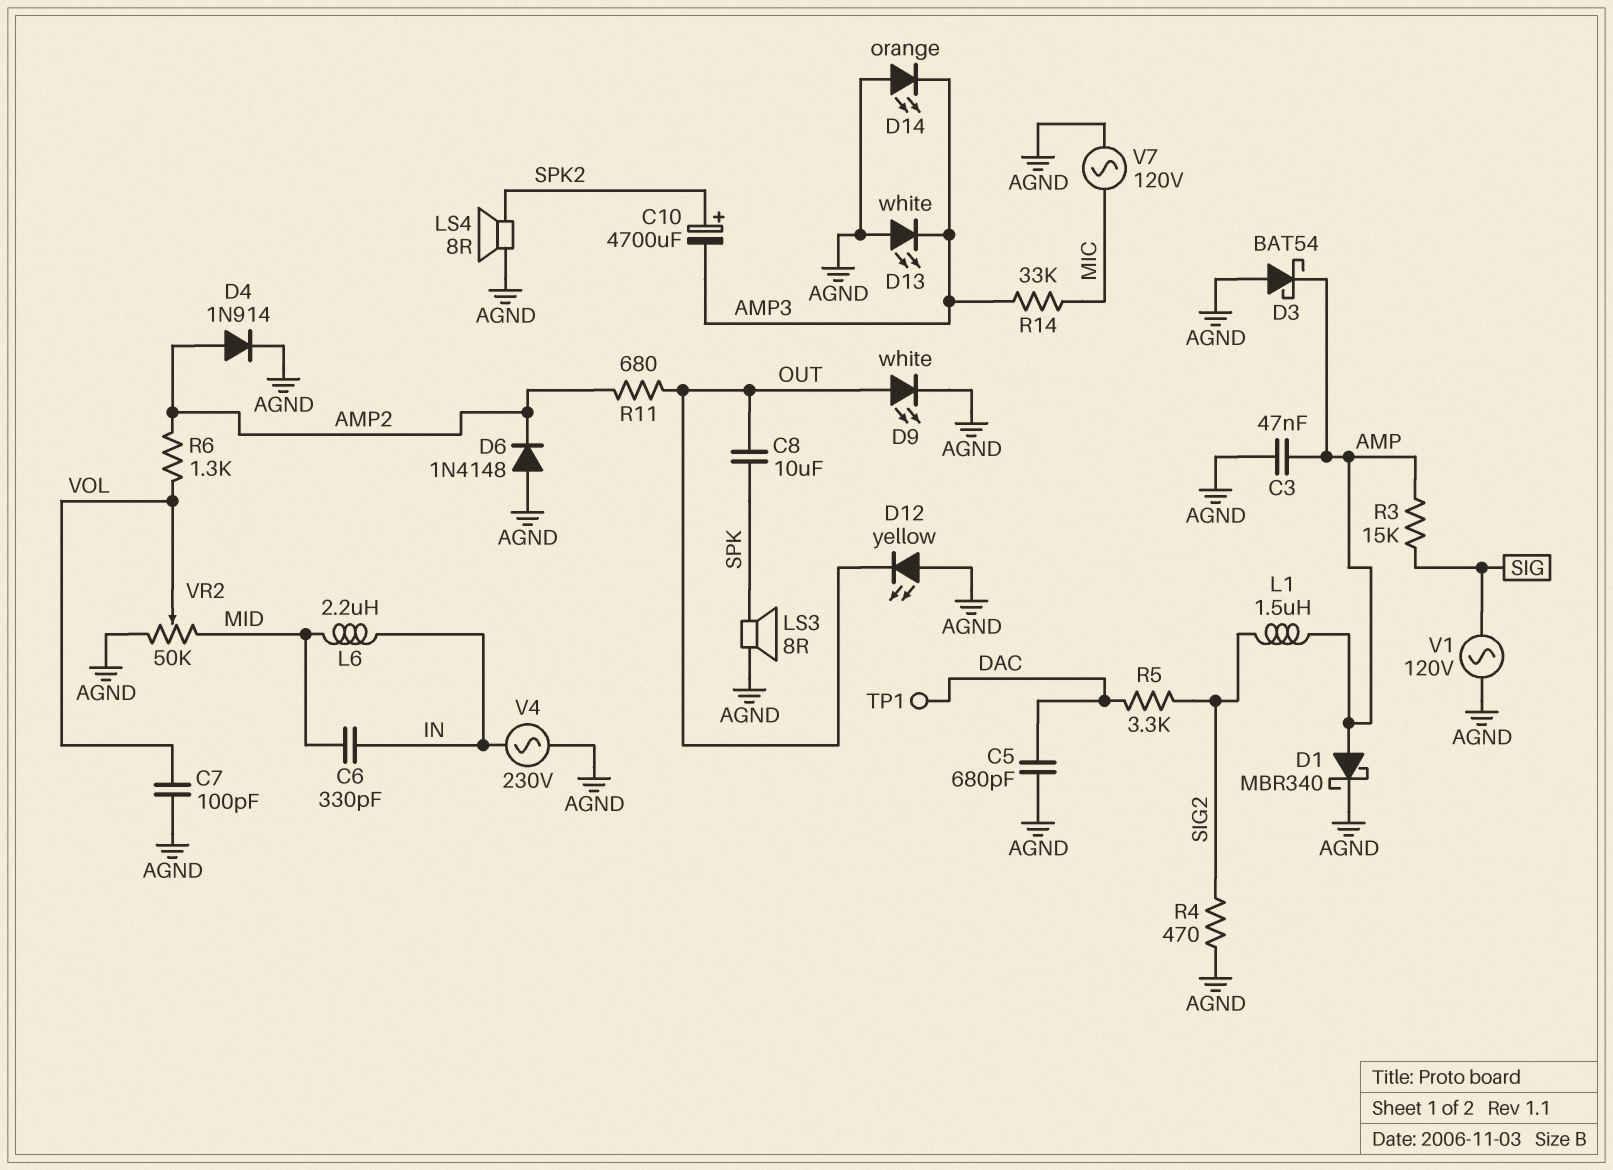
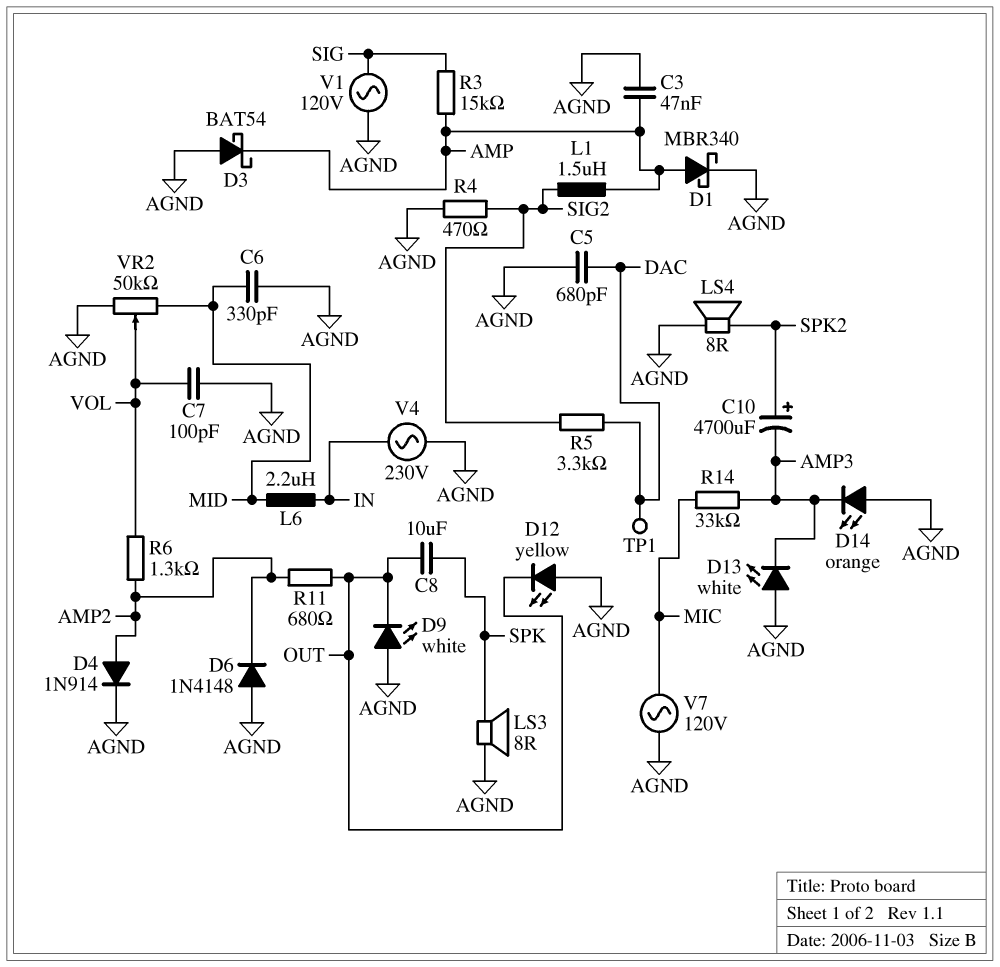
C6: 330pF (IN, MID) -> 330pF (AGND, MID)
D9: LED white (A OUT, K AGND) -> LED white (A AGND, K OUT)

